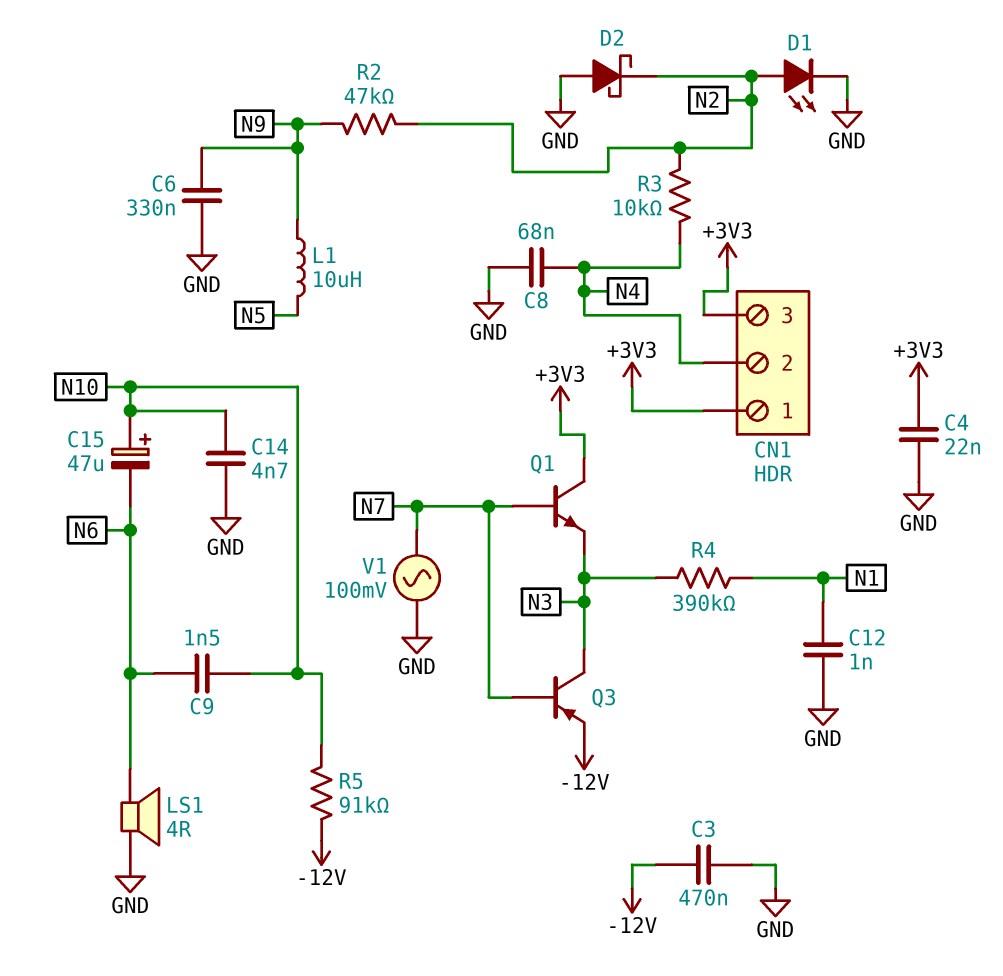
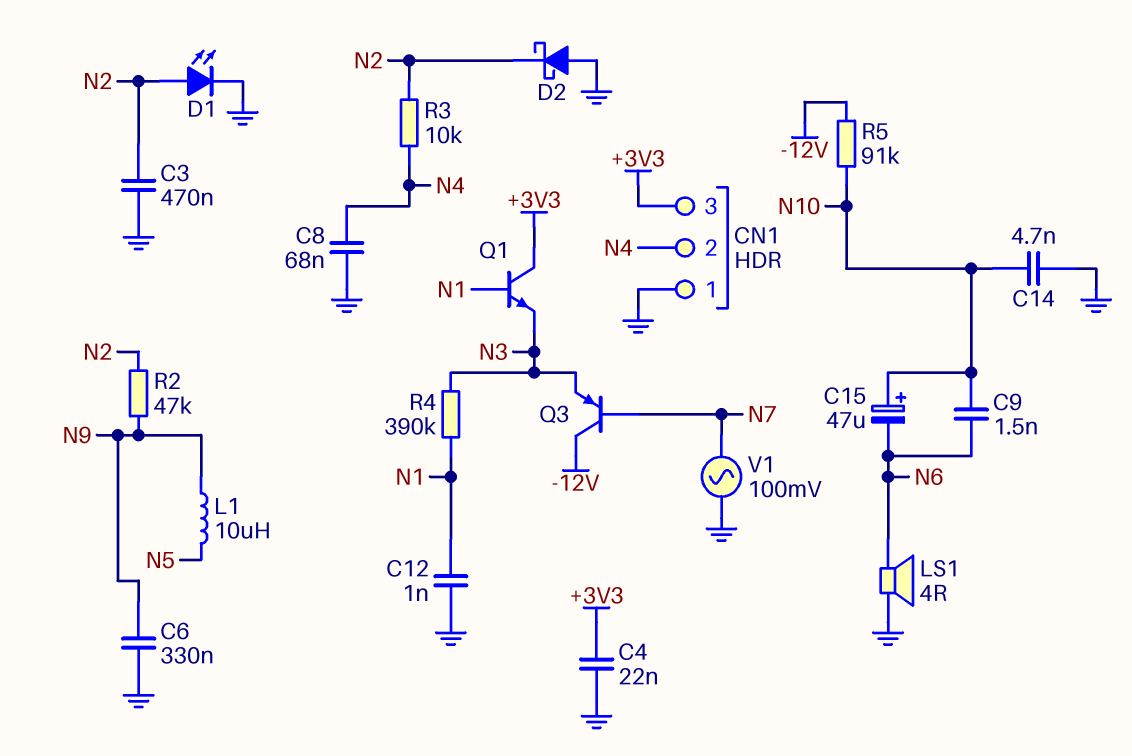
C3: 470nF (-12V, GND) -> 470nF (GND, N2)
CN1 pin 1: +3V3 -> GND
Q1: NPN (B N7, C +3V3, E N3) -> NPN (B N1, C +3V3, E N3)
Q3: PNP (B N7, C N3, E -12V) -> PNP (B N7, C -12V, E N3)

